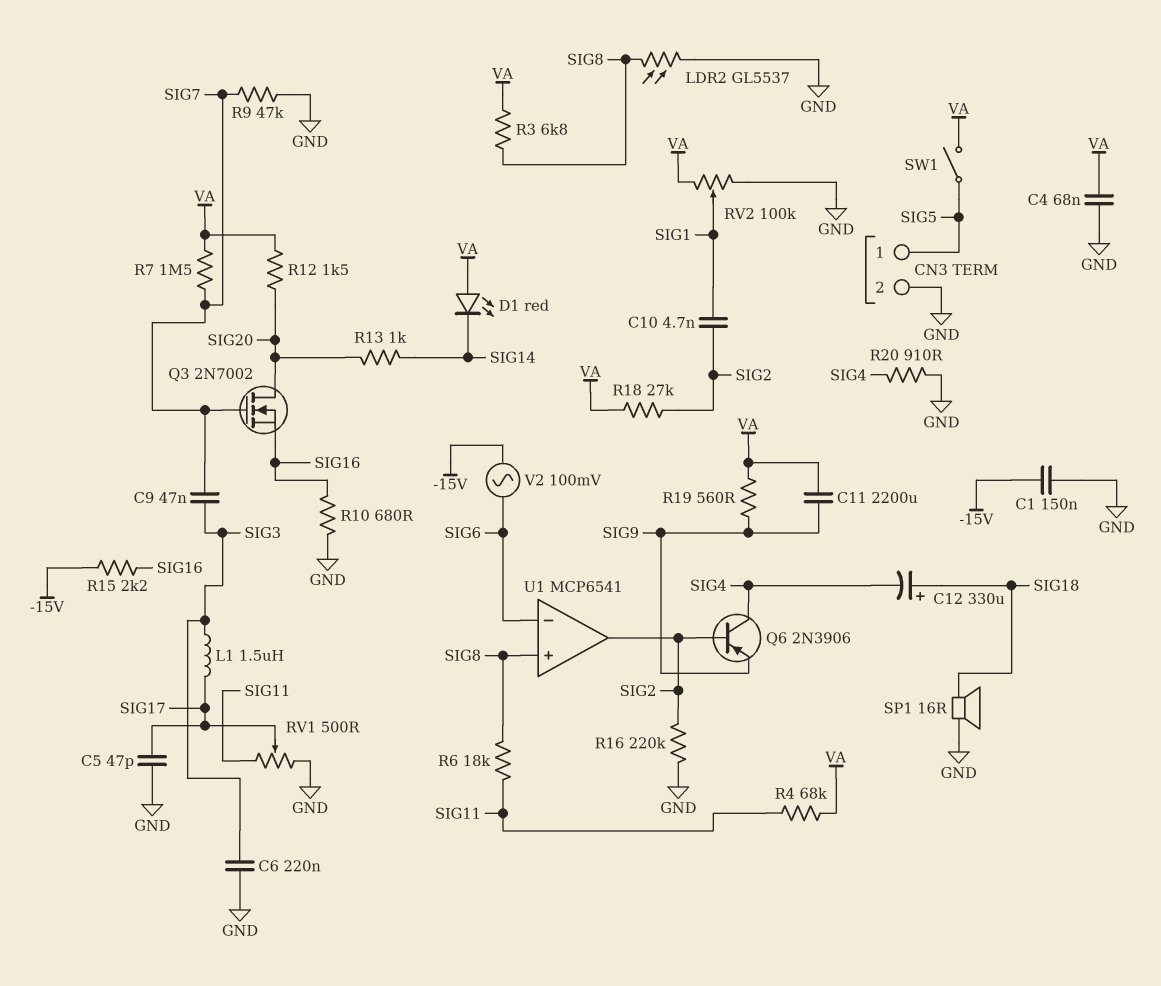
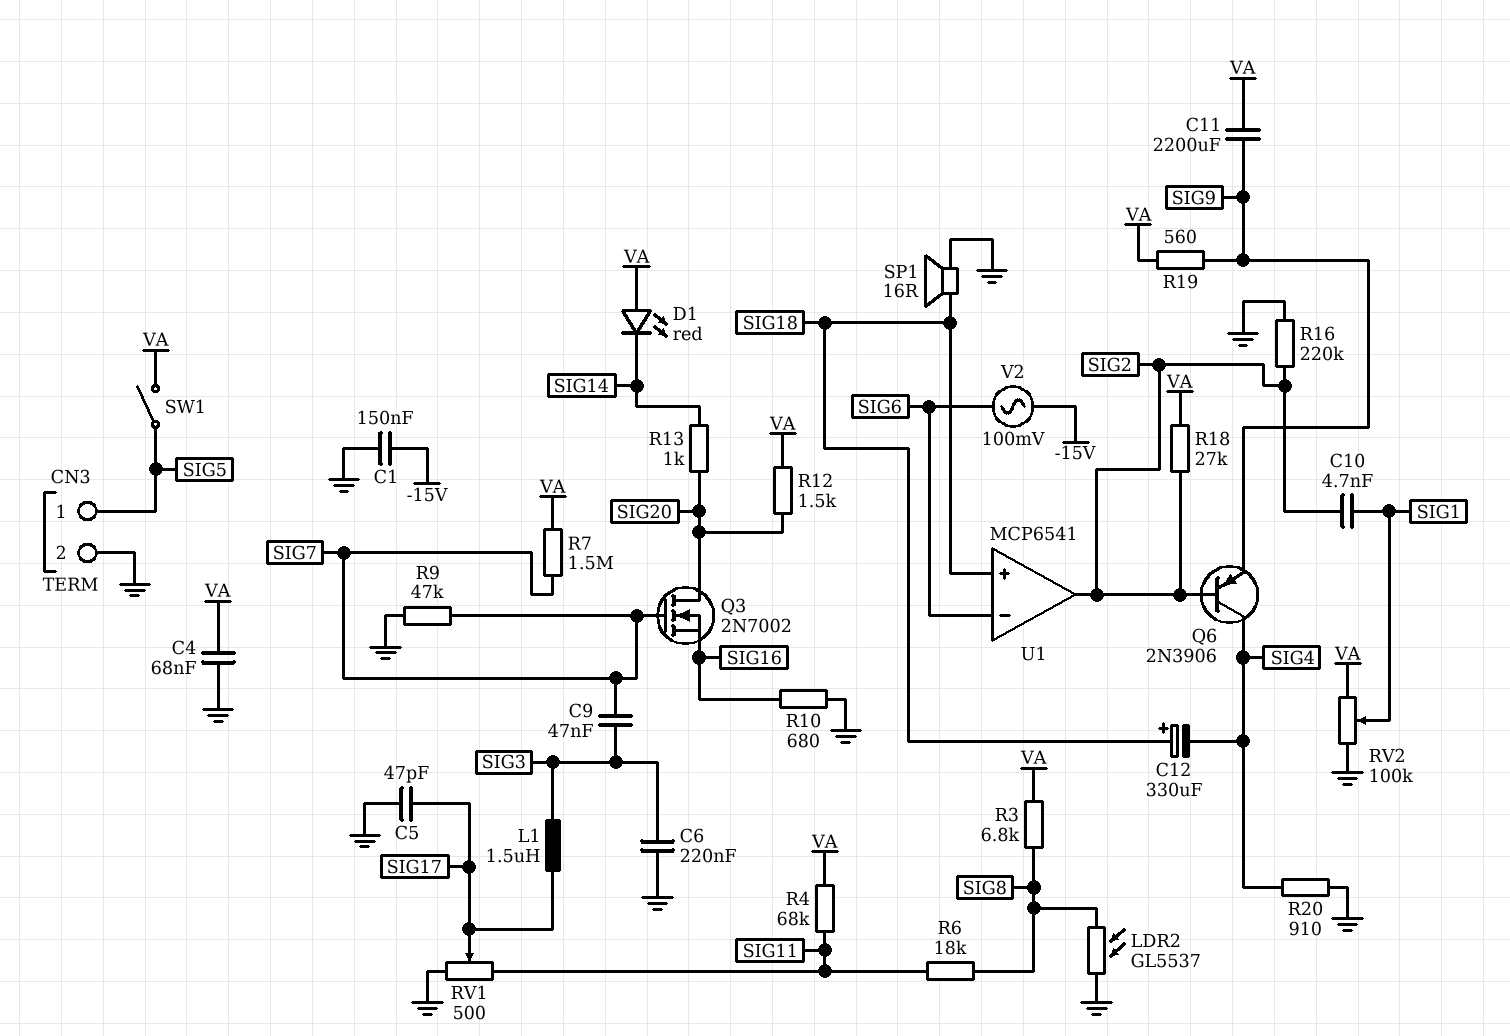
R15: 2.2k (-15V, SIG16) -> none
U1 pin in+: SIG8 -> SIG18

